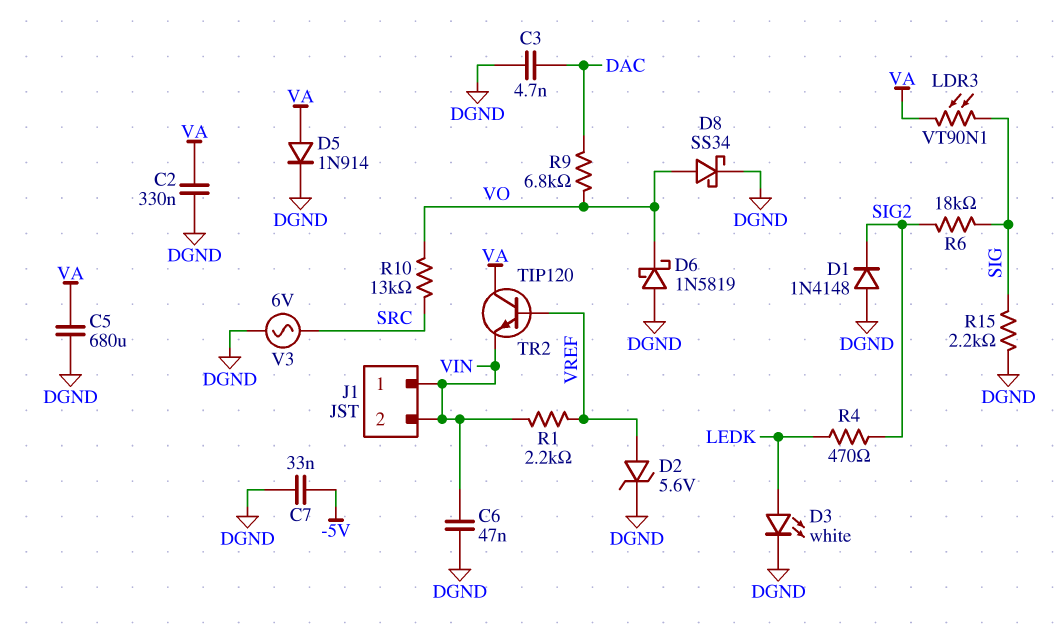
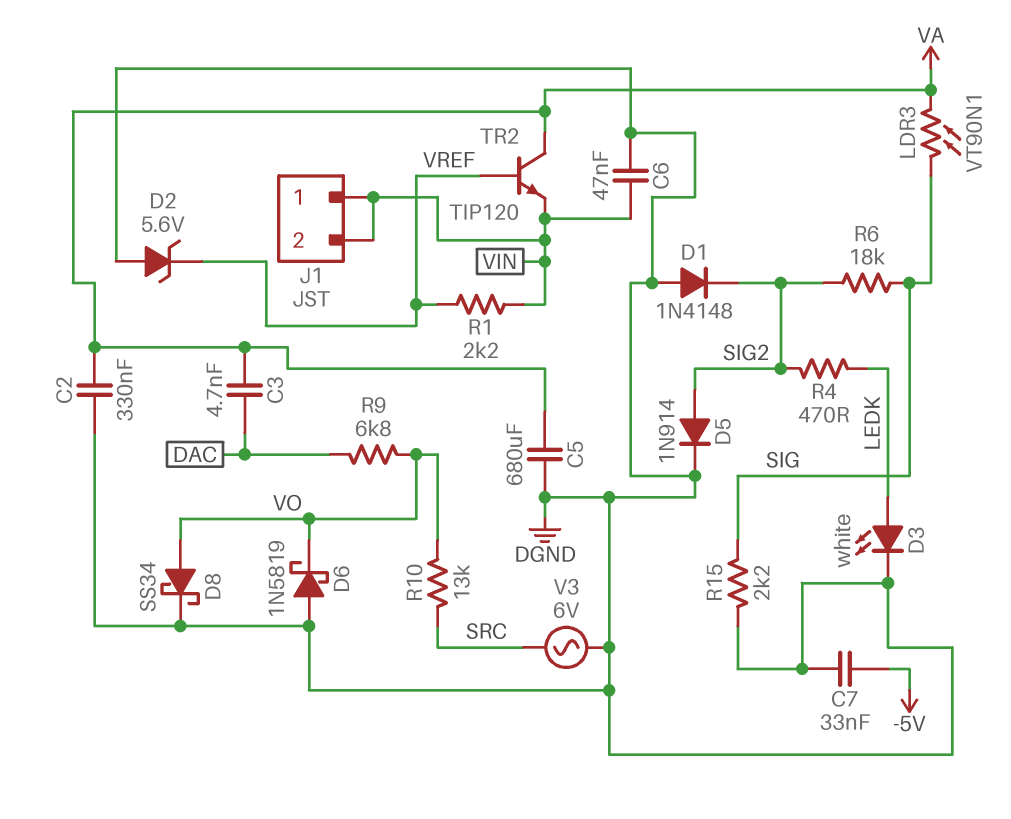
C3: 4.7nF (DAC, DGND) -> 4.7nF (DAC, VA)
D2: zener 5.6V (A VREF, K DGND) -> zener 5.6V (A DGND, K VREF)
D5: diode 1N914 (A VA, K DGND) -> diode 1N914 (A SIG2, K DGND)

